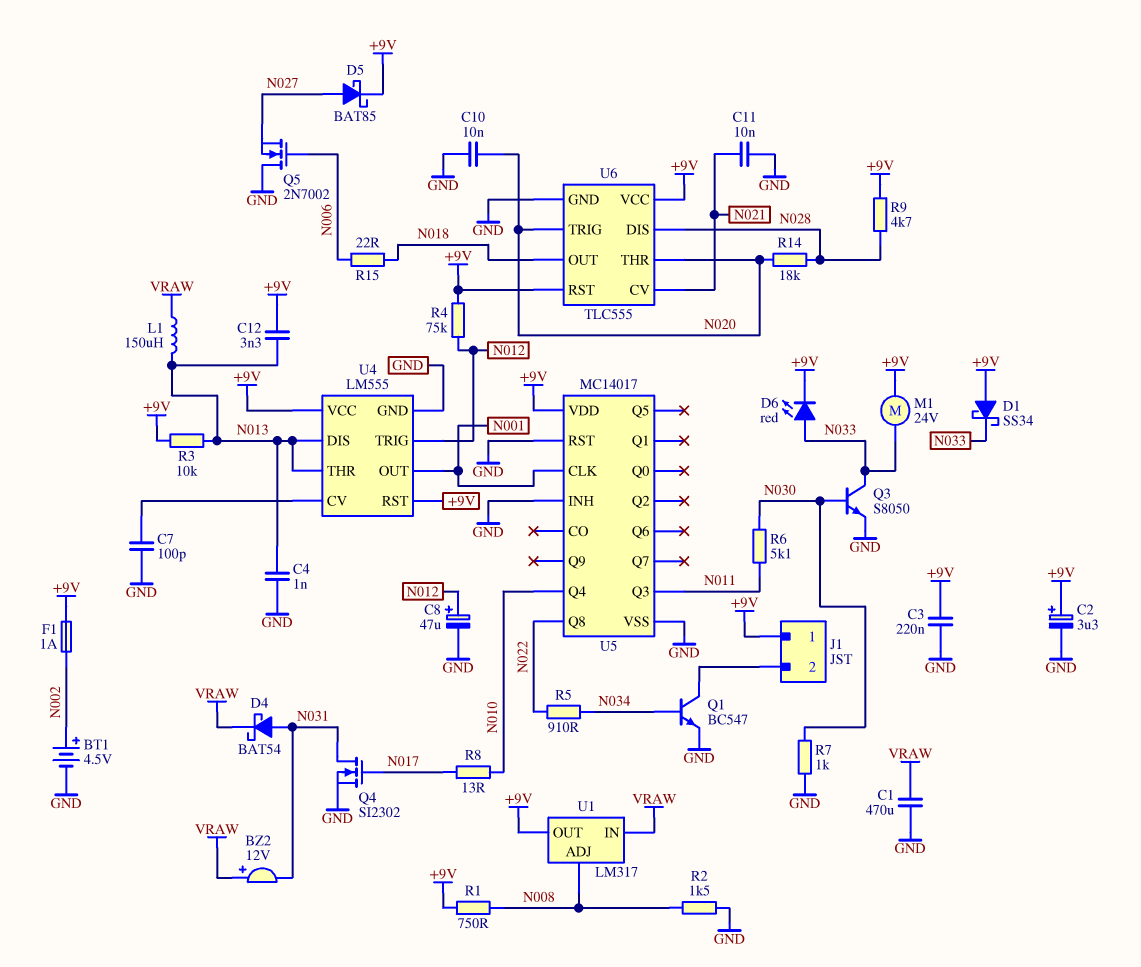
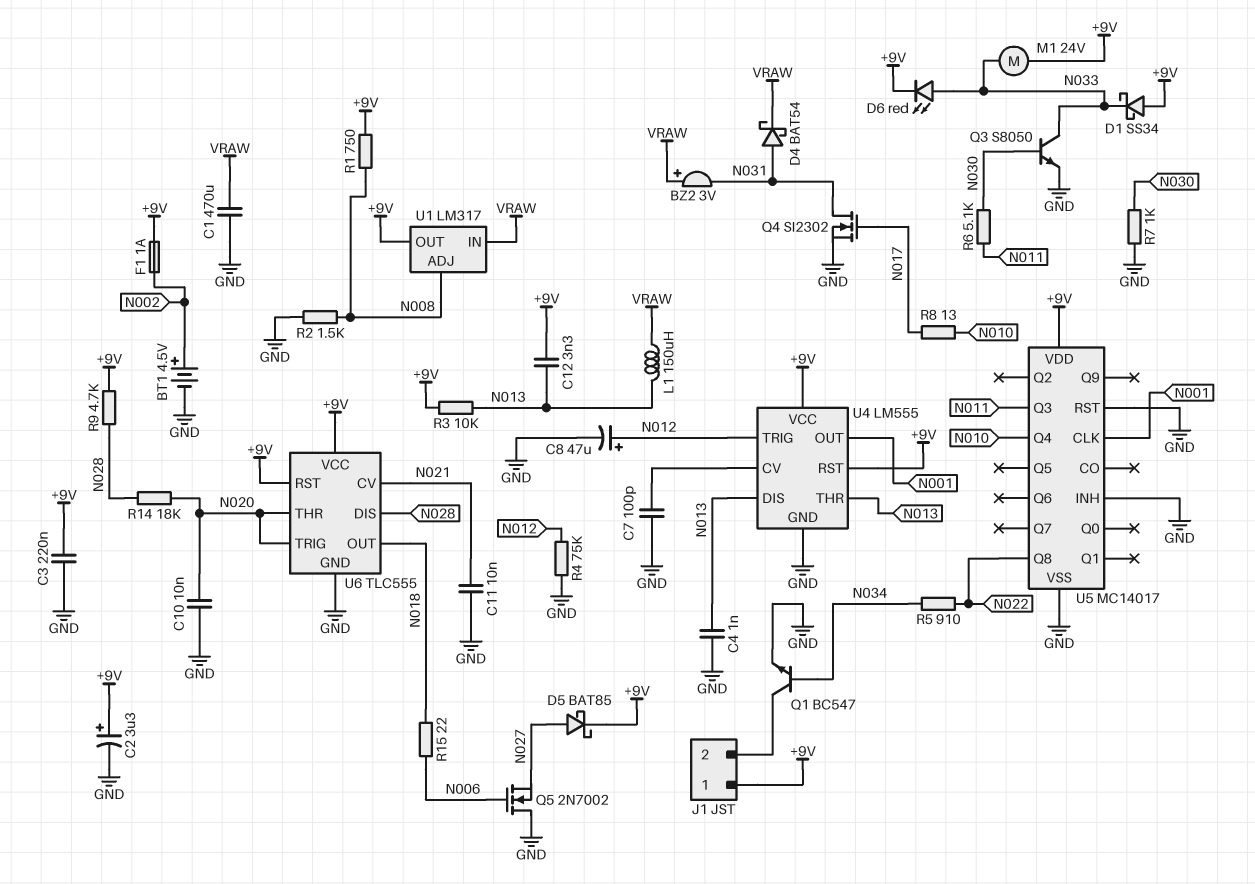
BZ2: buzzer 12V (plus VRAW, minus N031) -> buzzer 3V (plus VRAW, minus N031)
R4: 75k (+9V, N012) -> 75k (GND, N012)

